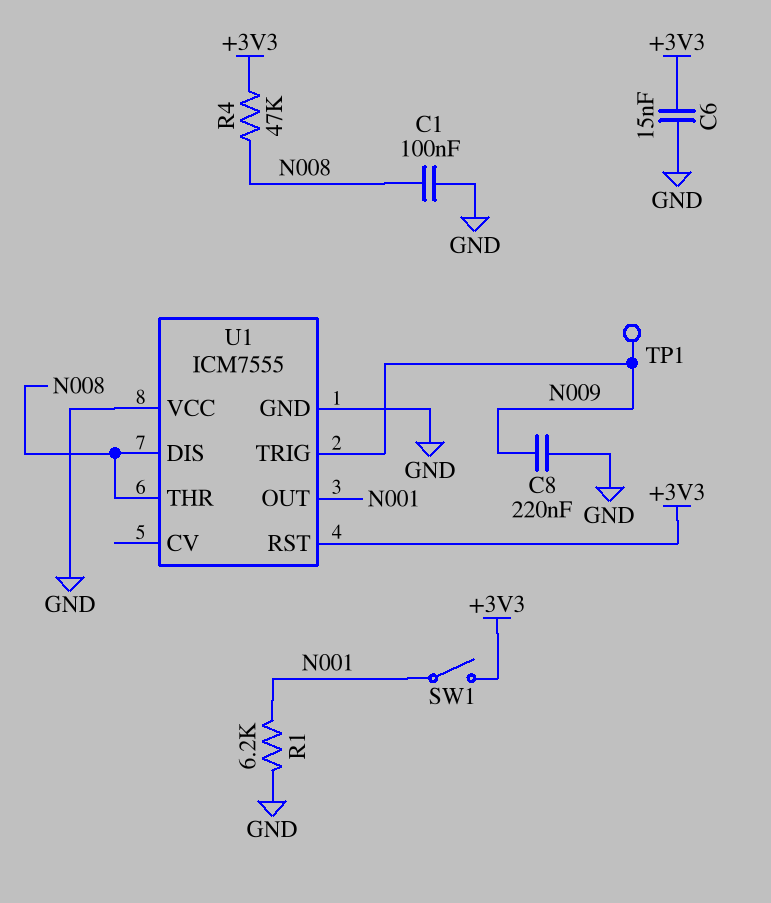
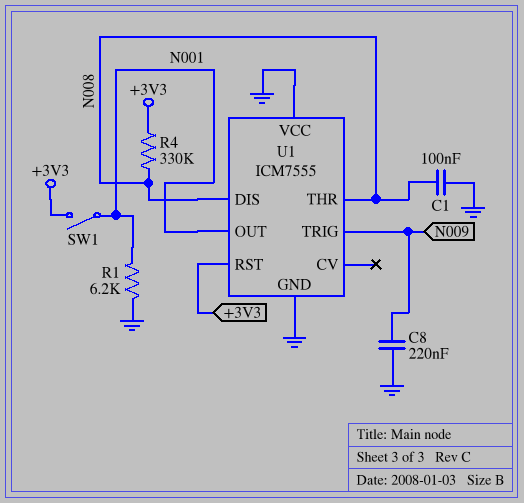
C6: 15nF (+3V3, GND) -> none
R4: 47k (+3V3, N008) -> 330k (+3V3, N008)
TP1: test point (N009) -> none

